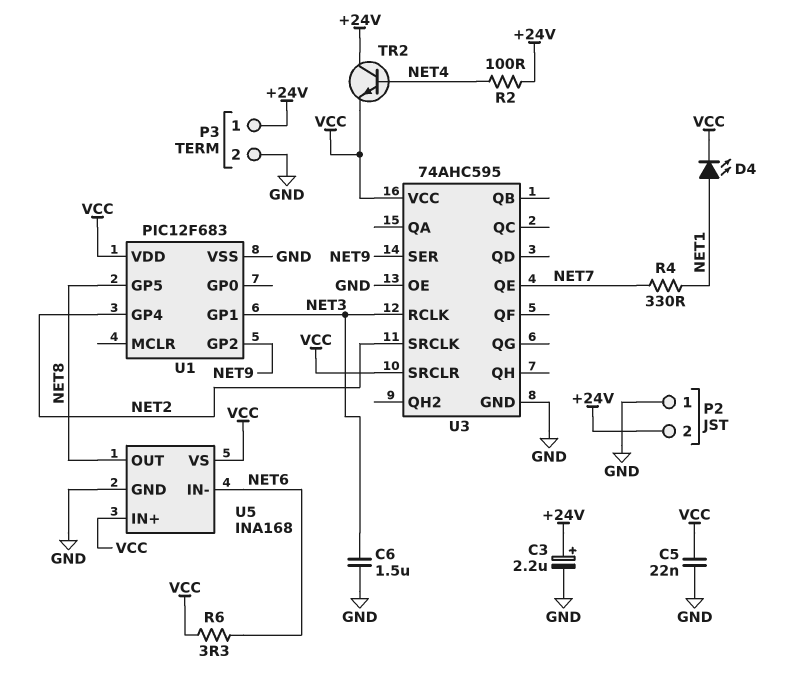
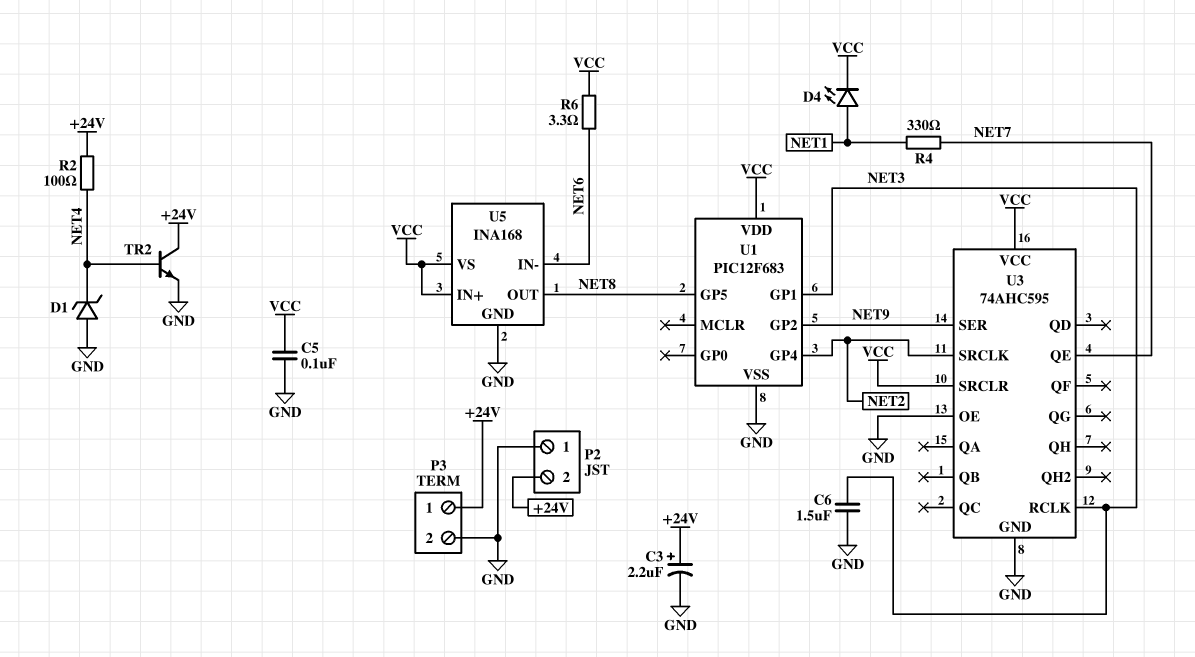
C5: 22nF (GND, VCC) -> 100nF (GND, VCC)
D1: none -> zener (A GND, K NET4)
TR2: NPN (B NET4, C +24V, E VCC) -> NPN (B NET4, C +24V, E GND)

